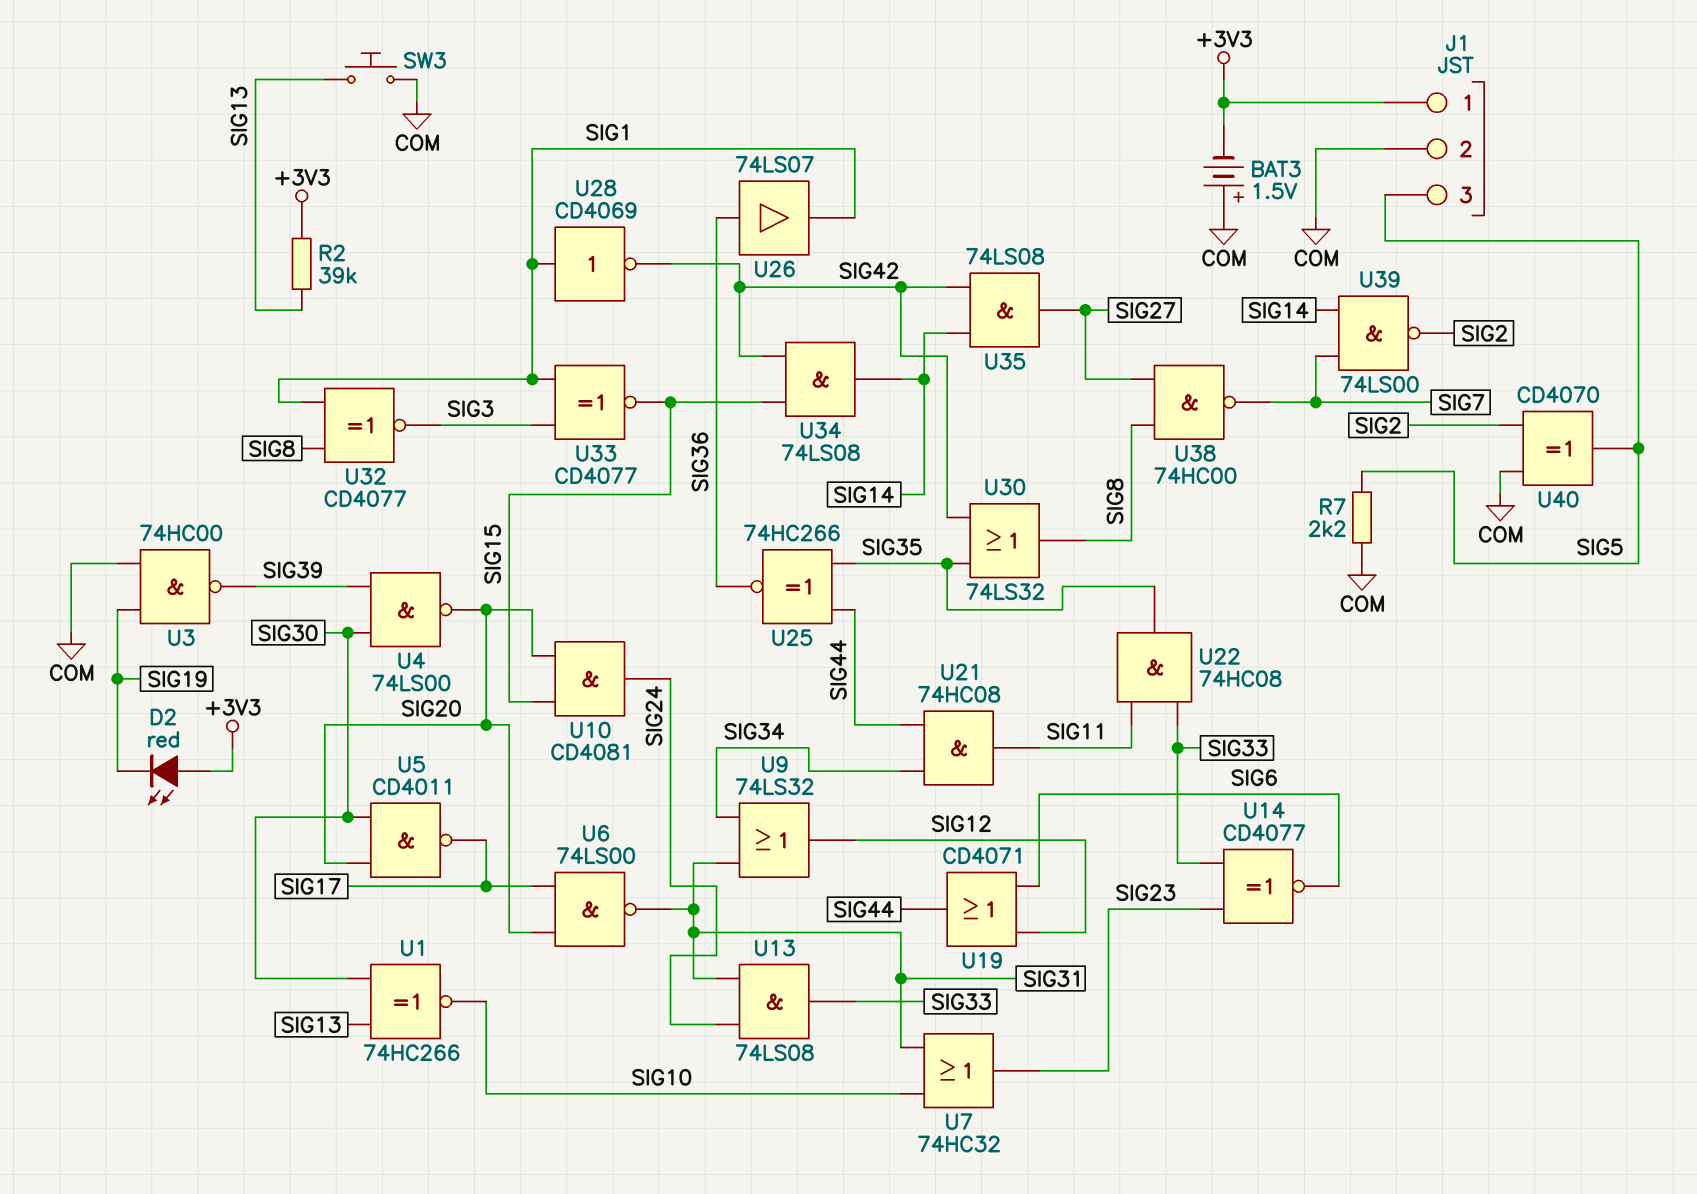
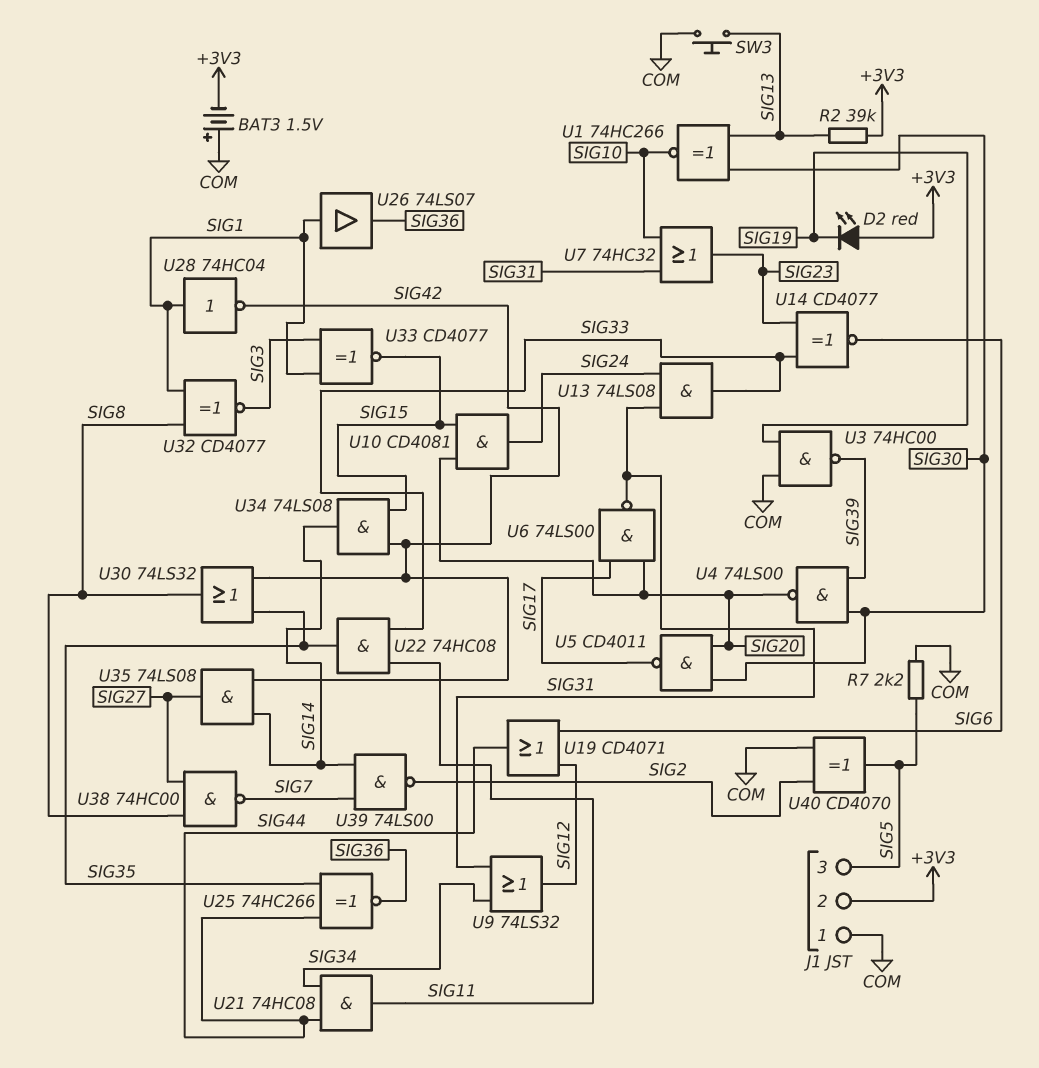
J1 pin 1: +3V3 -> COM
J1 pin 2: COM -> +3V3
U26: buffer 74LS07 (in SIG36, out SIG1) -> buffer 74LS07 (in SIG1, out SIG36)
U28: NOT CD4069 (in SIG1, out SIG42) -> NOT 74HC04 (in SIG1, out SIG42)

